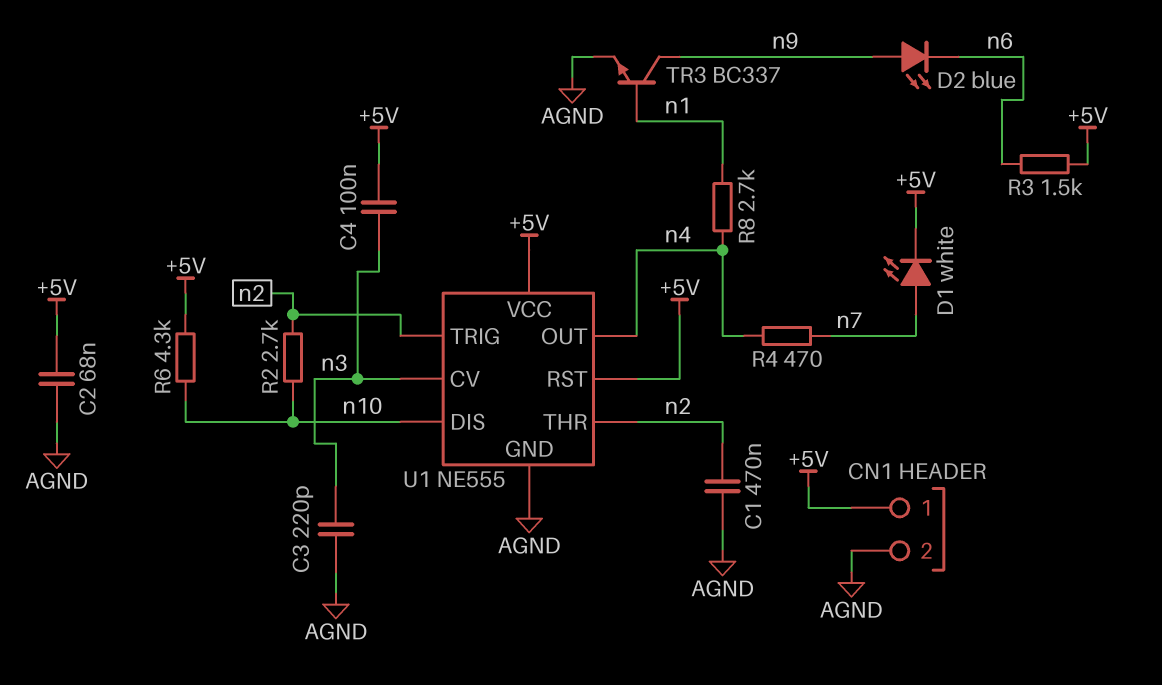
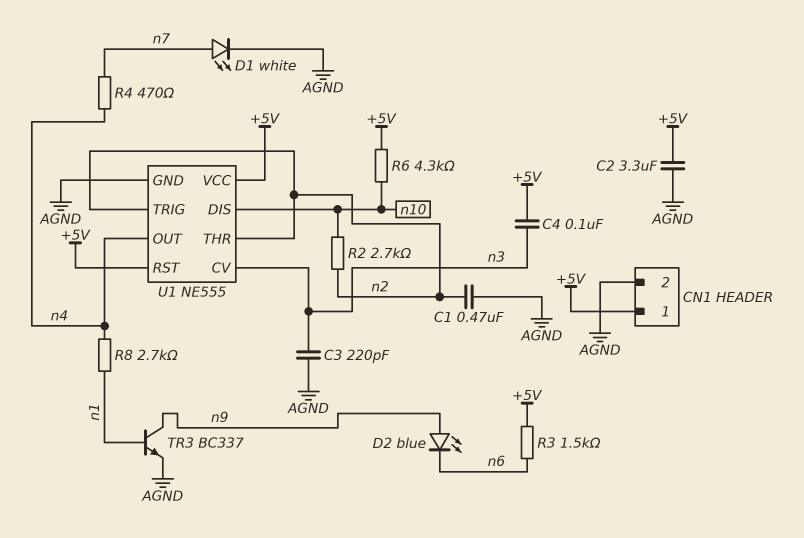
C2: 68nF (+5V, AGND) -> 3.3uF (+5V, AGND)
D1: LED white (A n7, K +5V) -> LED white (A n7, K AGND)

